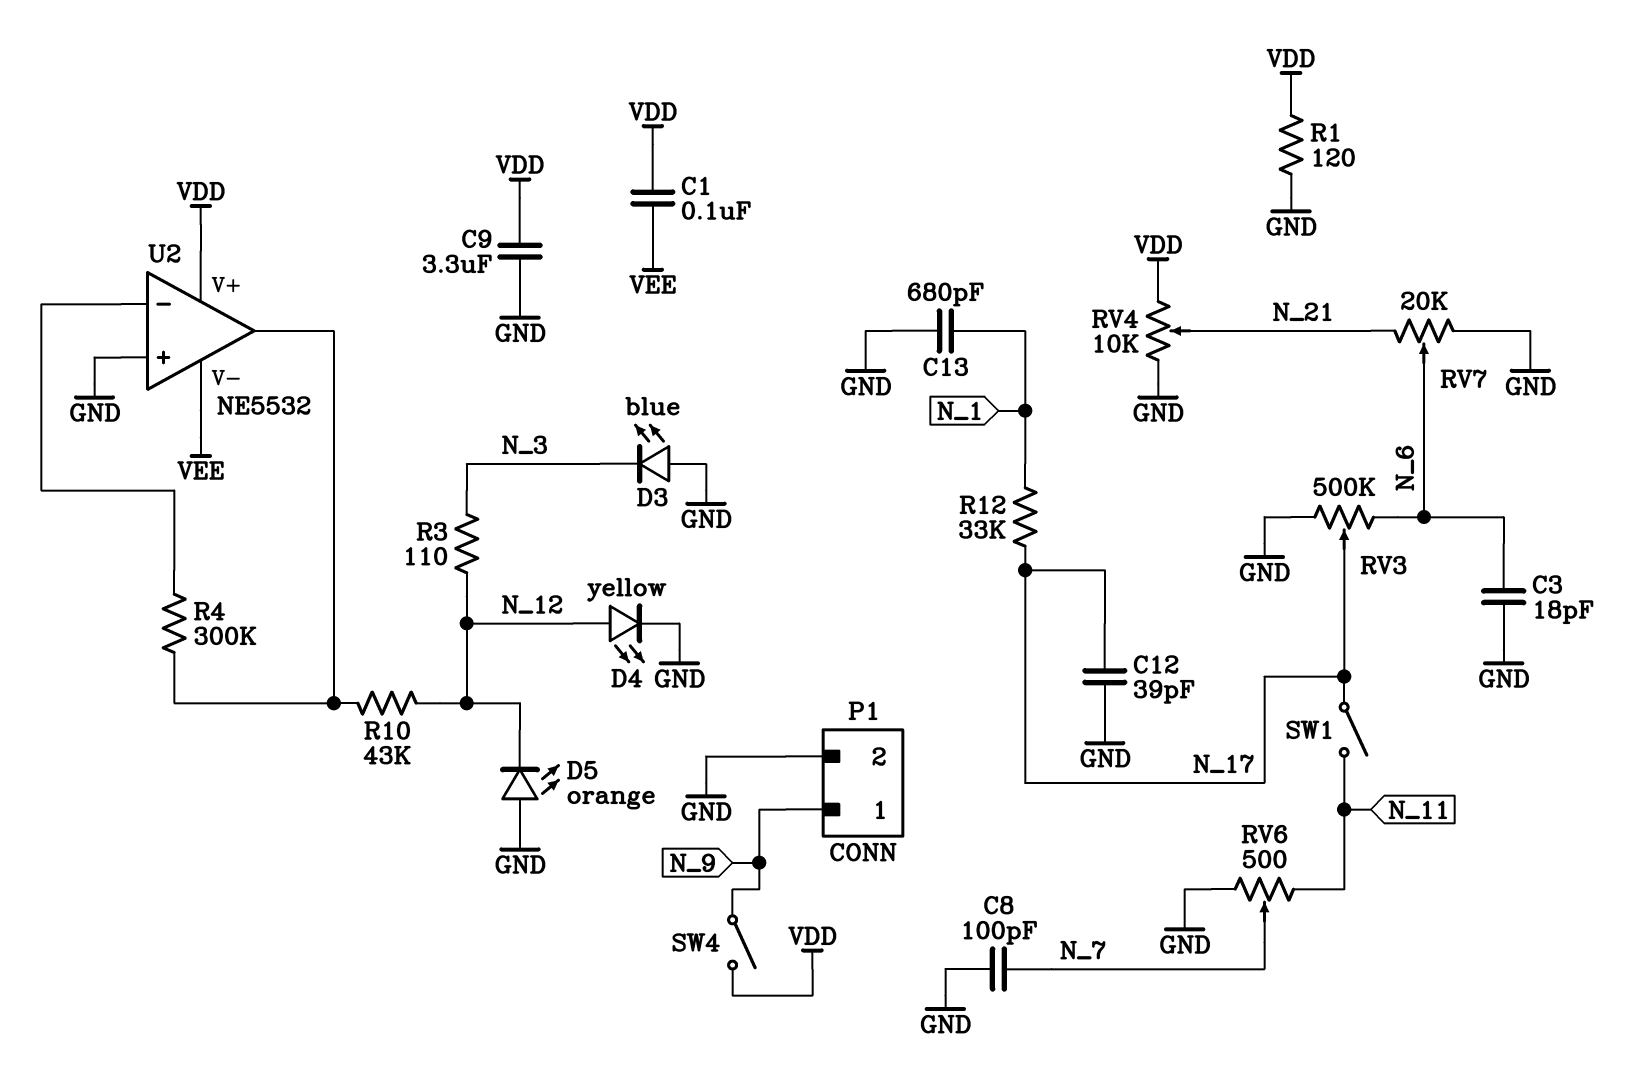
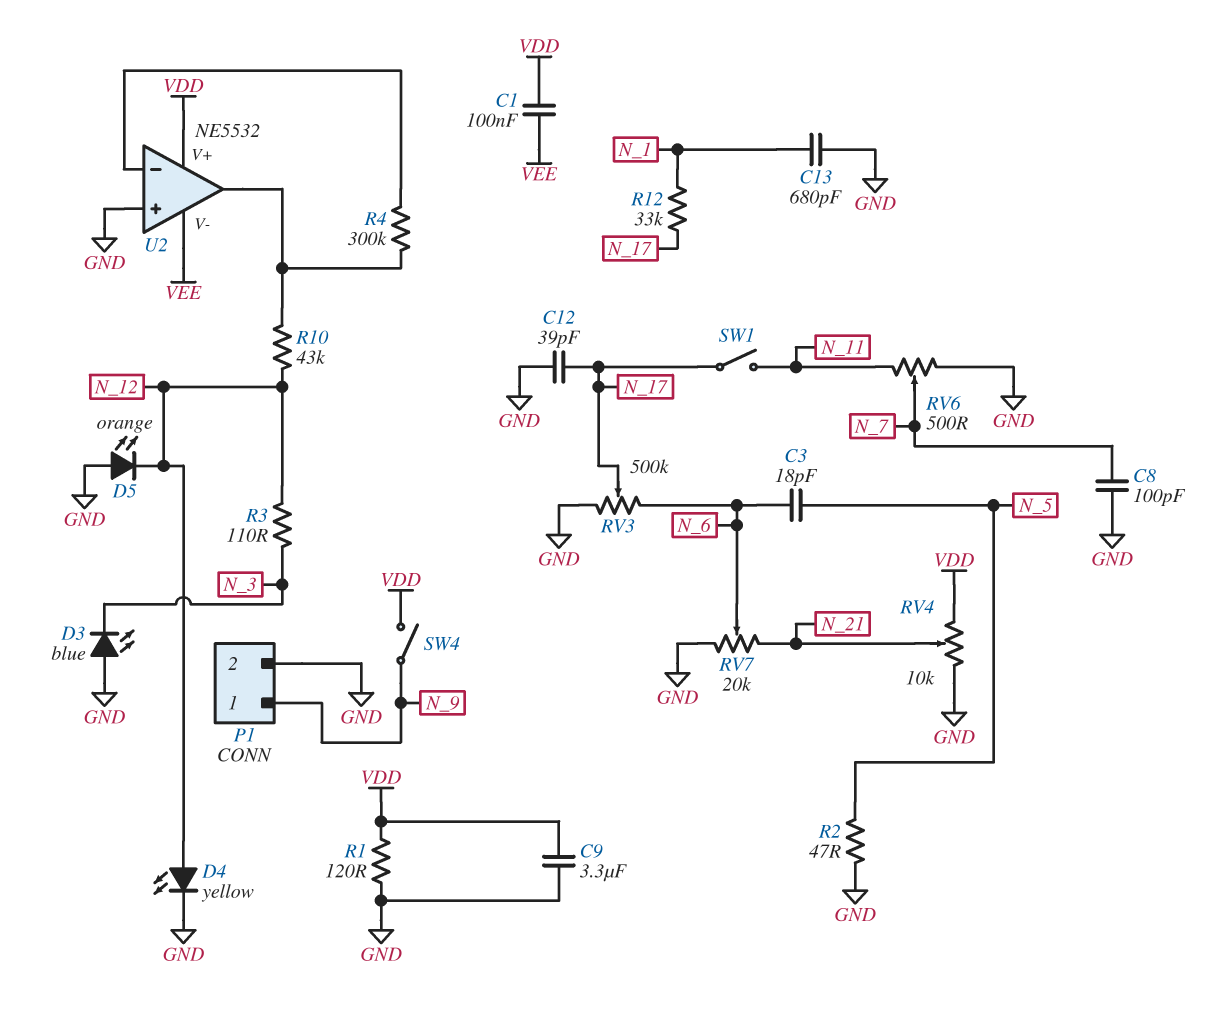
C3: 18pF (GND, N_6) -> 18pF (N_5, N_6)
R2: none -> 47 (GND, N_5)

